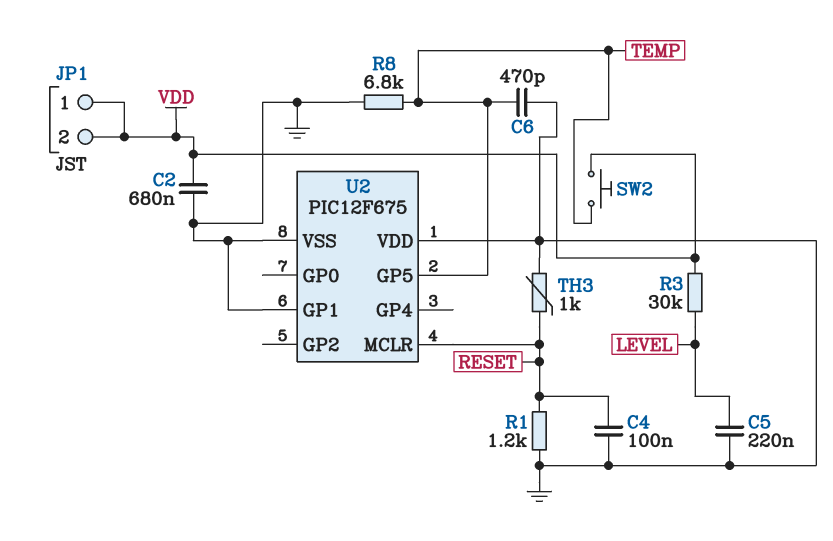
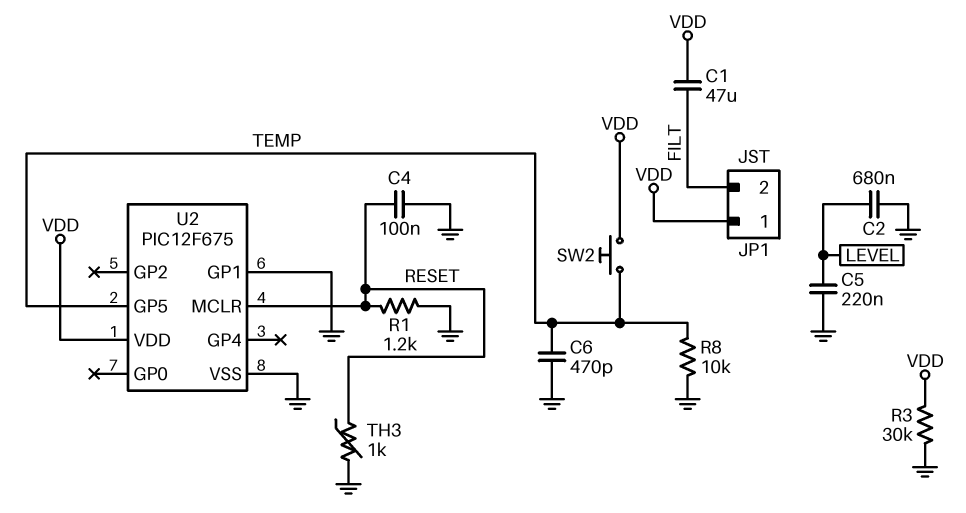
C1: none -> 47uF (FILT, VDD)
C2: 680nF (GND, VDD) -> 680nF (GND, LEVEL)
JP1 pin 2: VDD -> FILT
R3: 30k (LEVEL, VDD) -> 30k (GND, VDD)
R8: 6.8k (GND, TEMP) -> 10k (GND, TEMP)
U2 pin VDD: GND -> VDD

